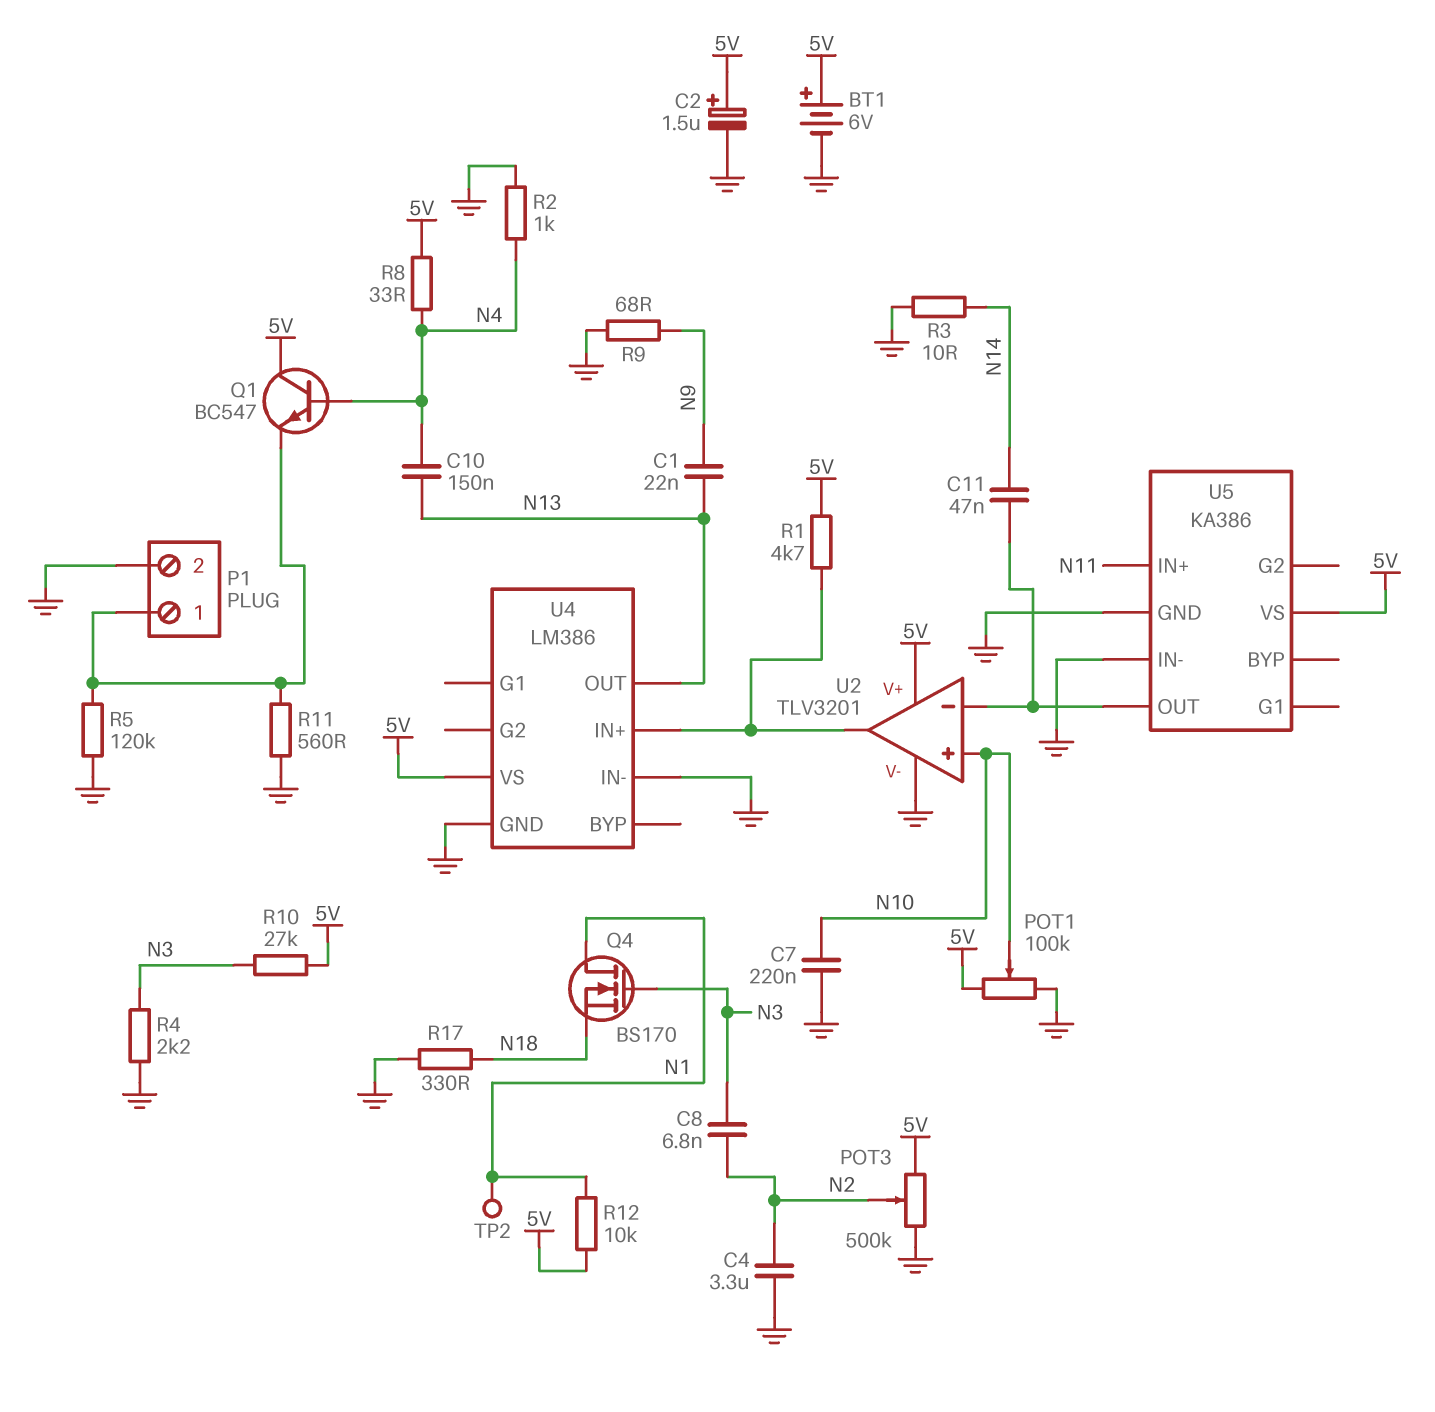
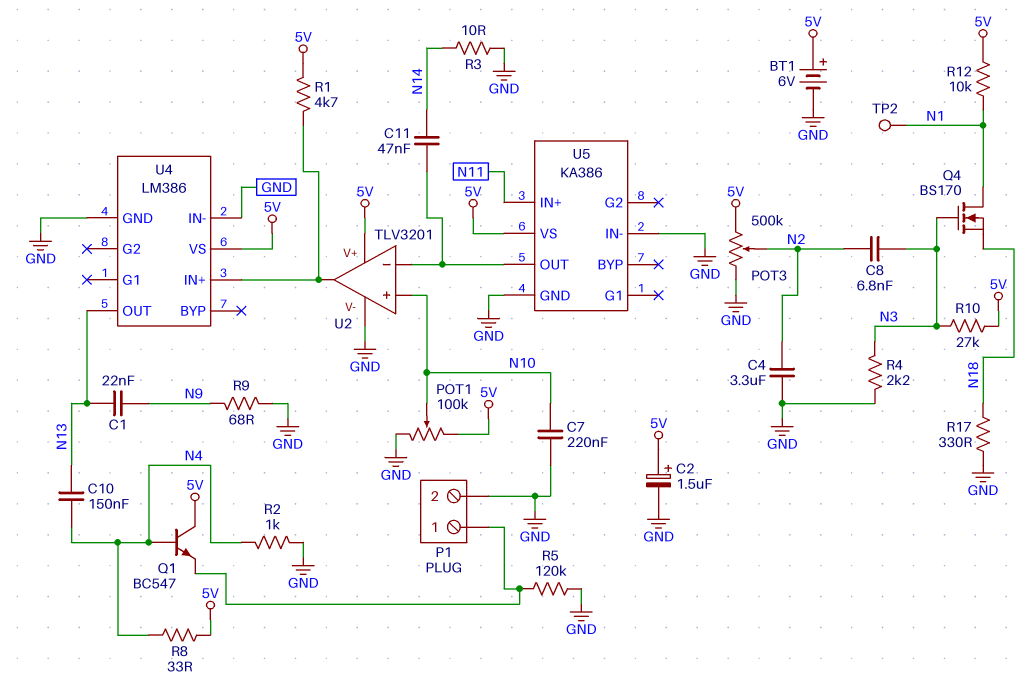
R11: 560 (GND, P1/1) -> none

